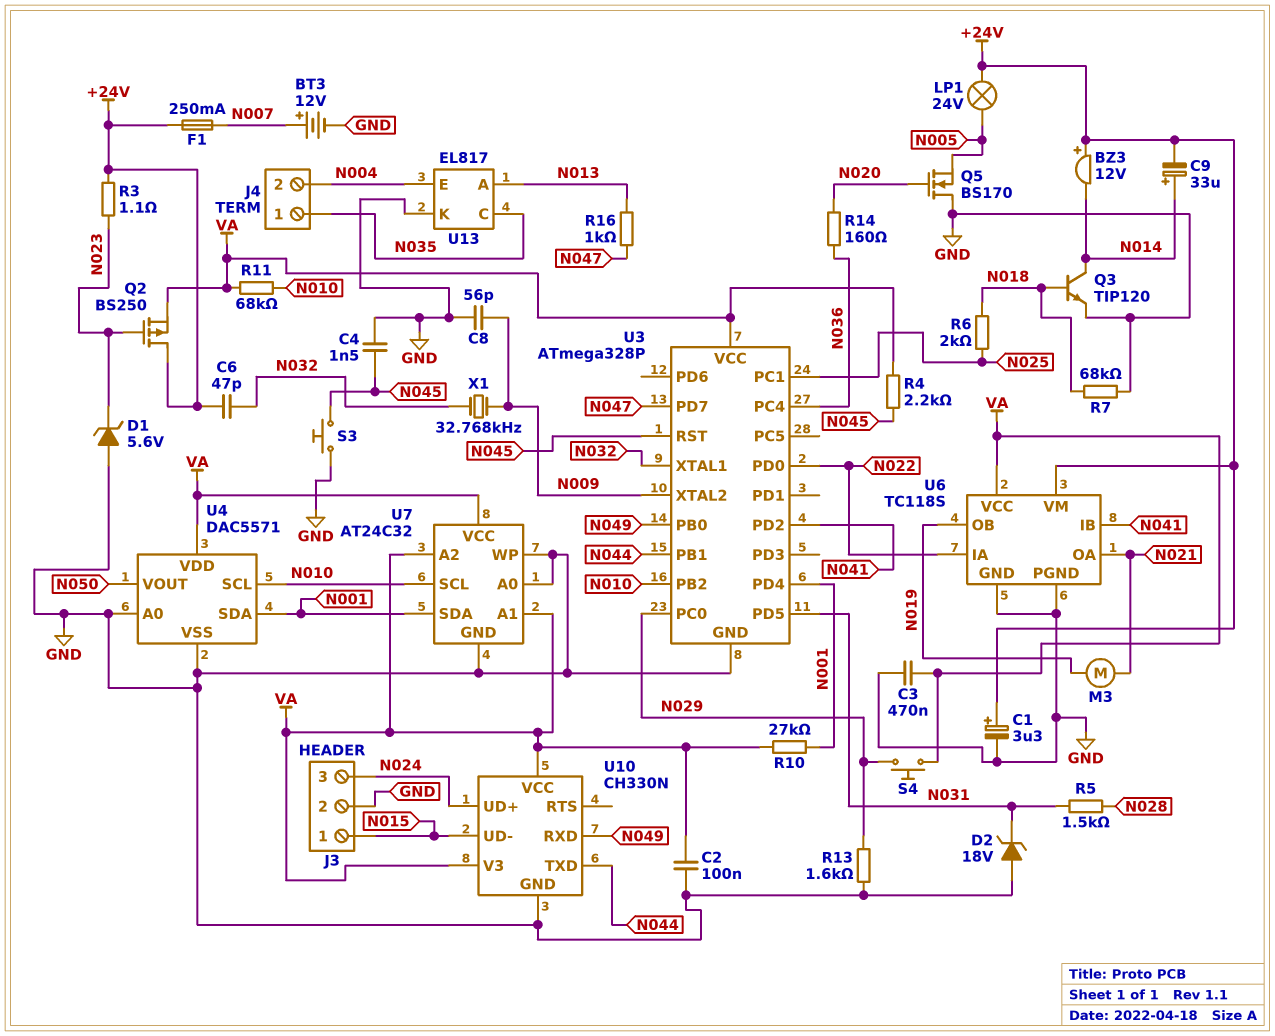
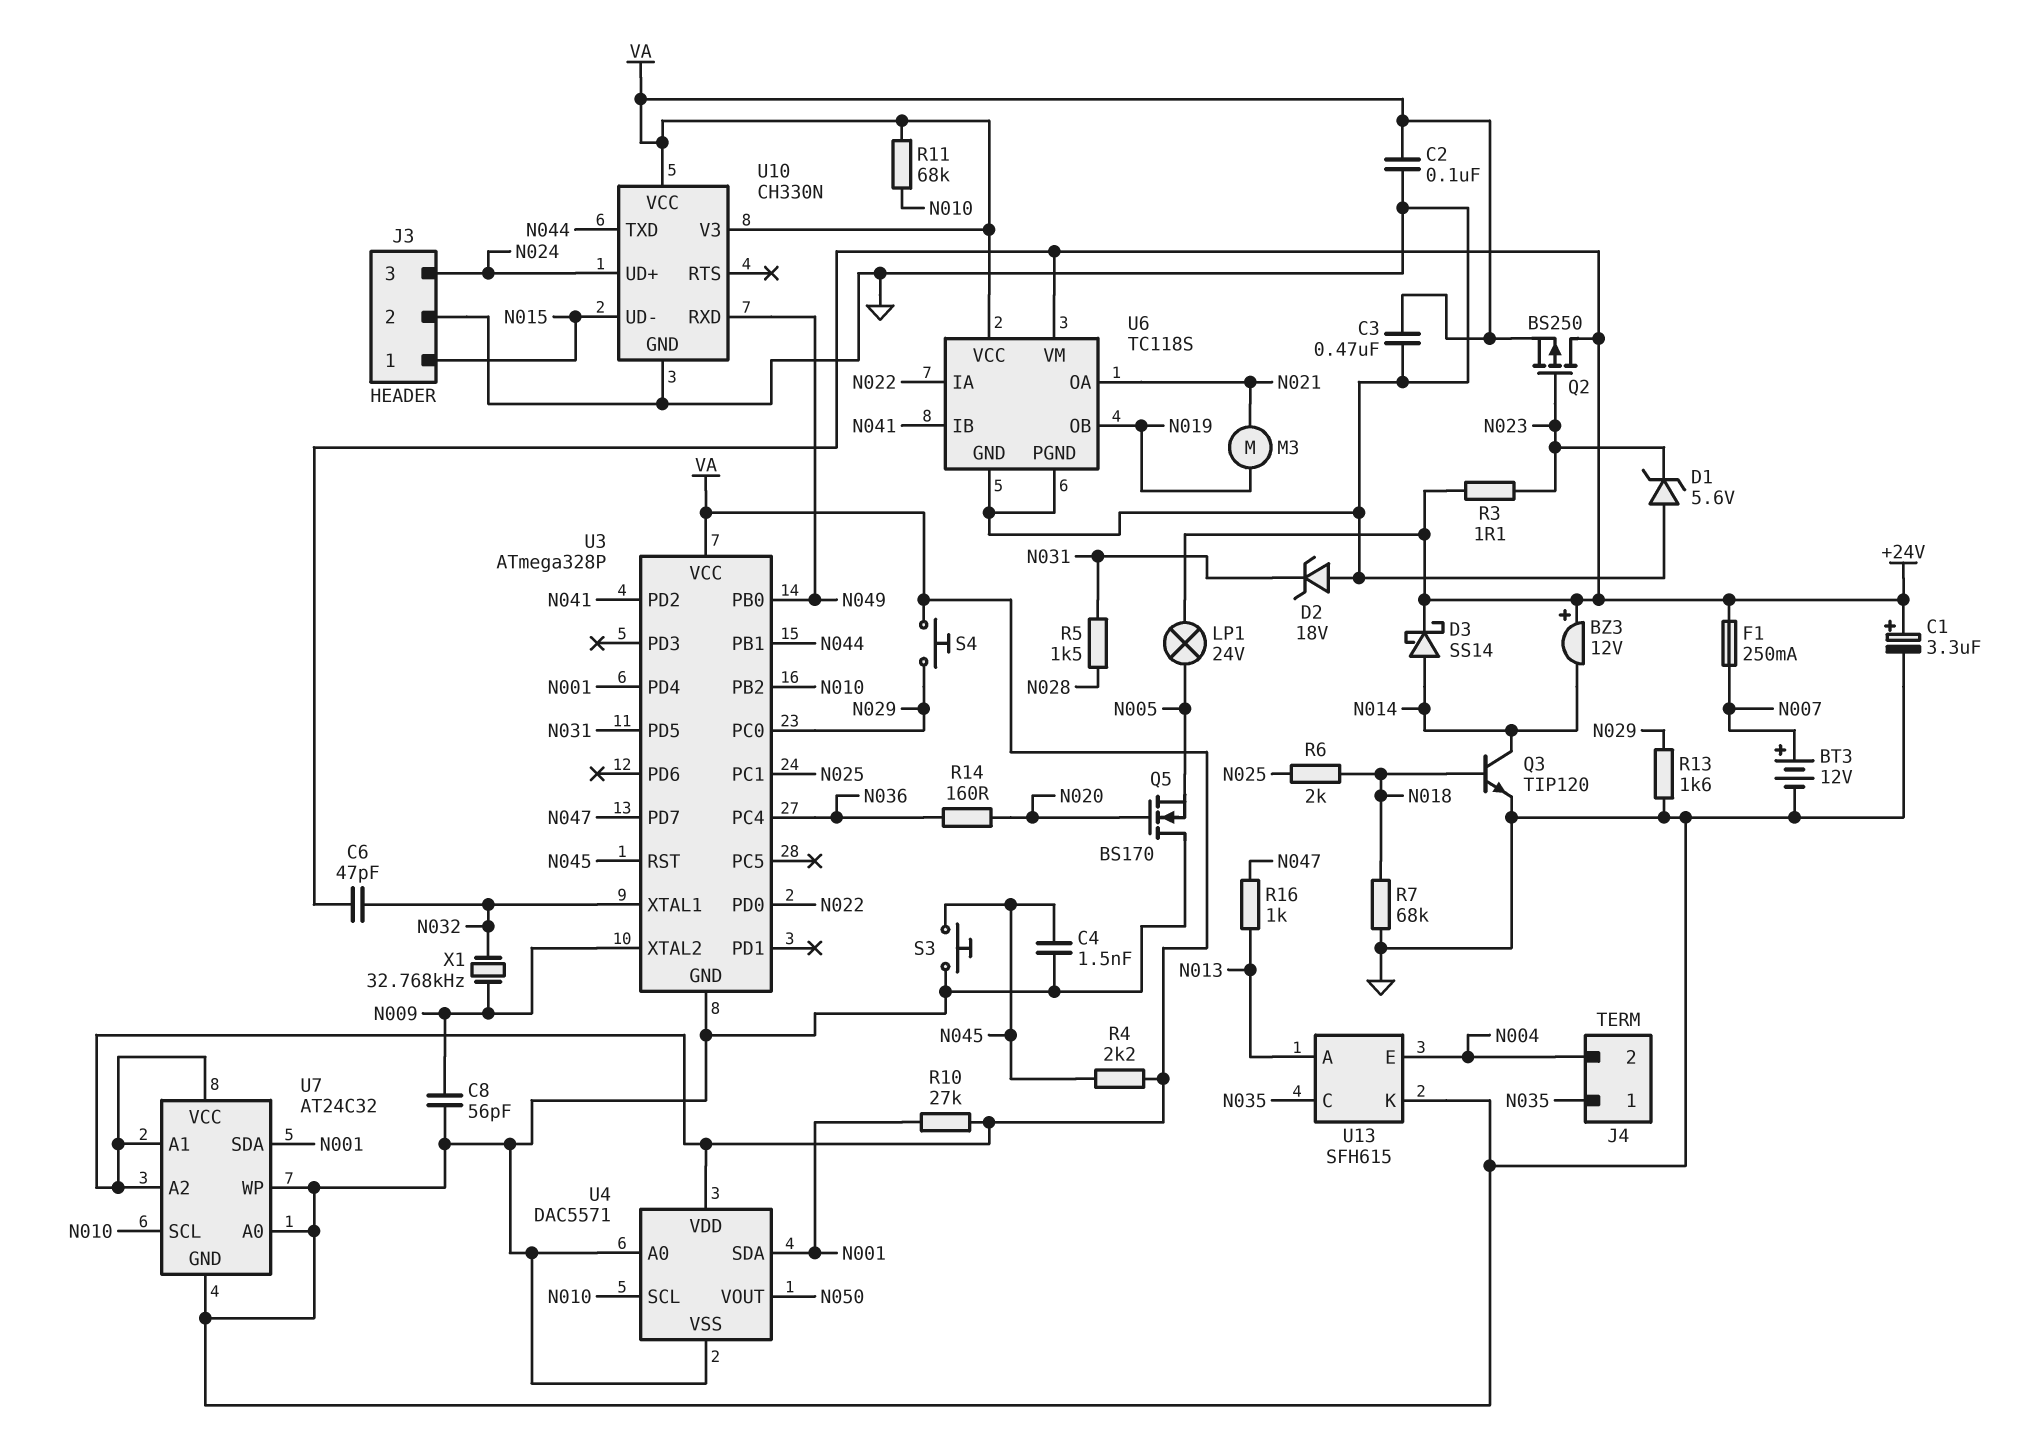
C9: 33uF (plus N014, minus +24V) -> none
D3: none -> schottky SS14 (A N014, K +24V)
U13: EL817 -> SFH615

